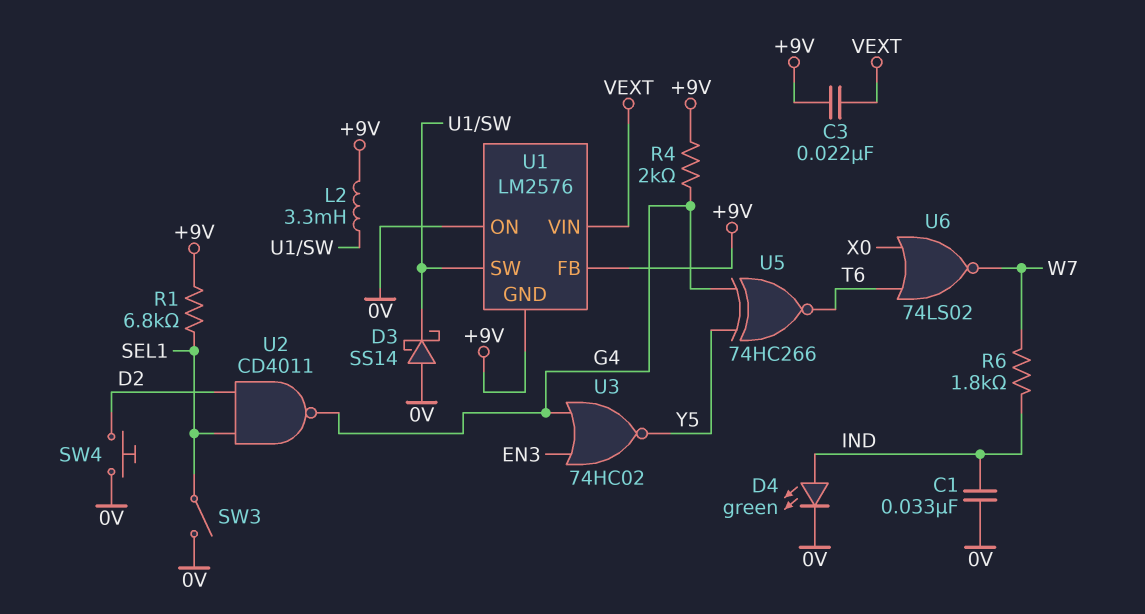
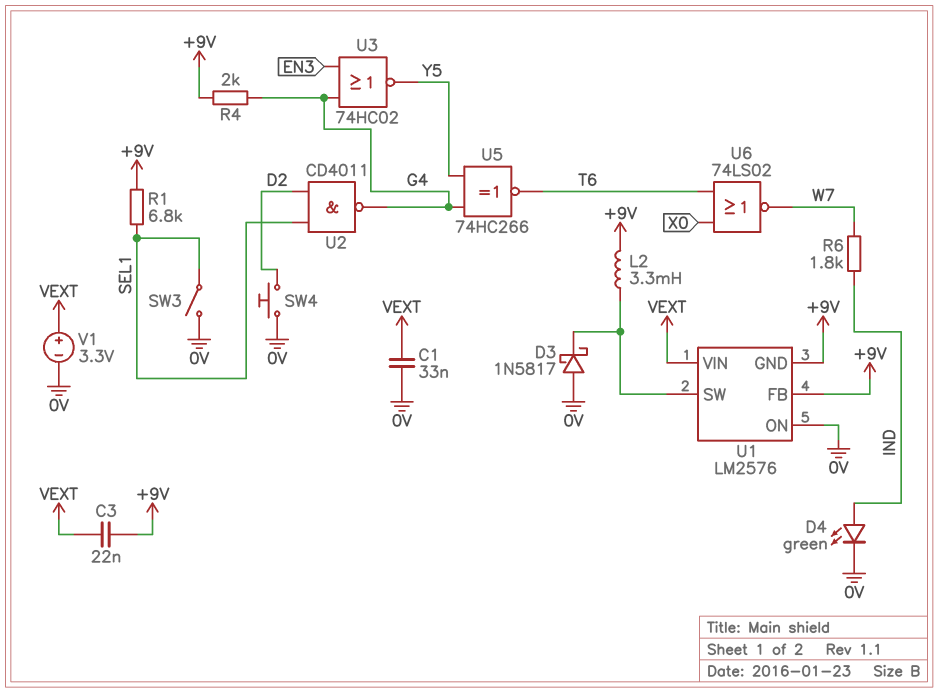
C1: 33nF (0V, IND) -> 33nF (0V, VEXT)
D3: schottky SS14 (A 0V, K U1/SW) -> schottky 1N5817 (A 0V, K U1/SW)
V1: none -> 3.3V (plus VEXT, minus 0V)

